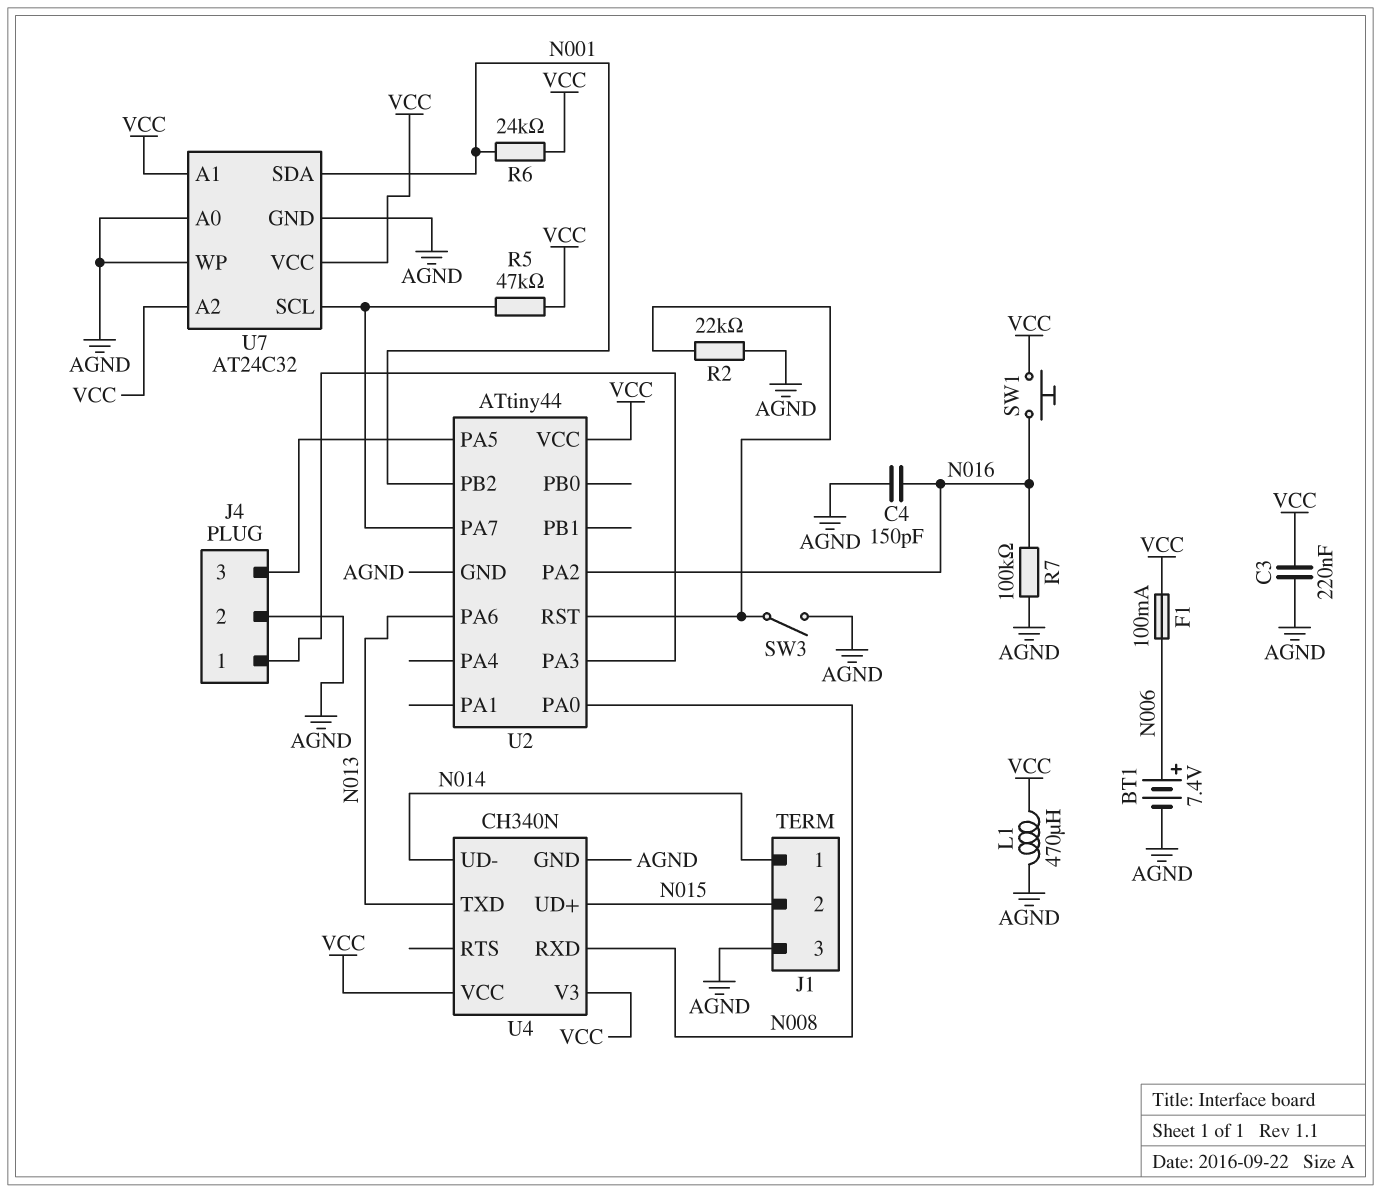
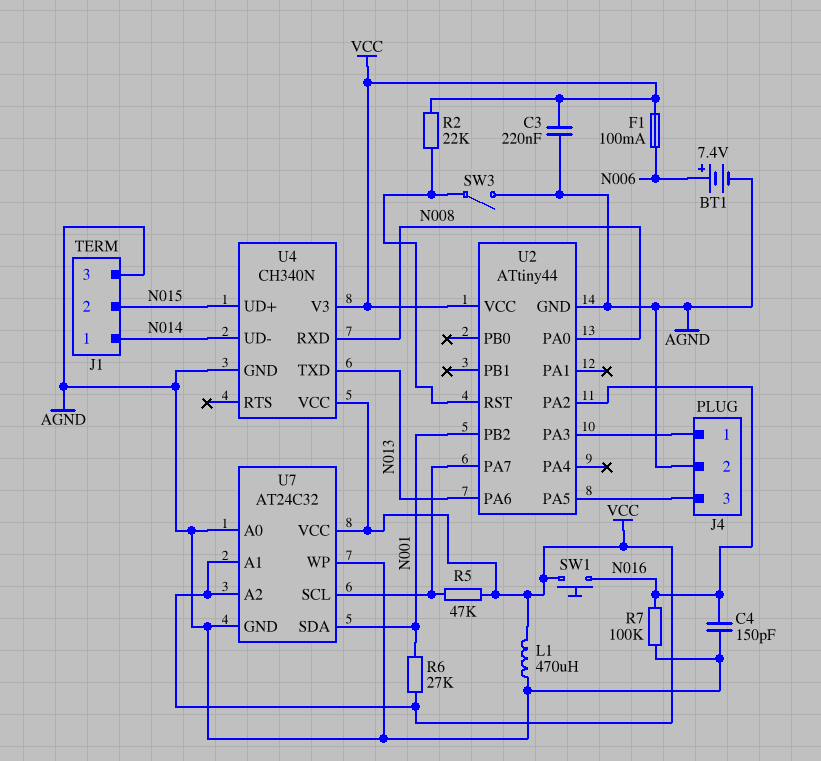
R2: 22k (AGND, U2/RST) -> 22k (U2/RST, VCC)
R6: 24k (N001, VCC) -> 27k (N001, VCC)

